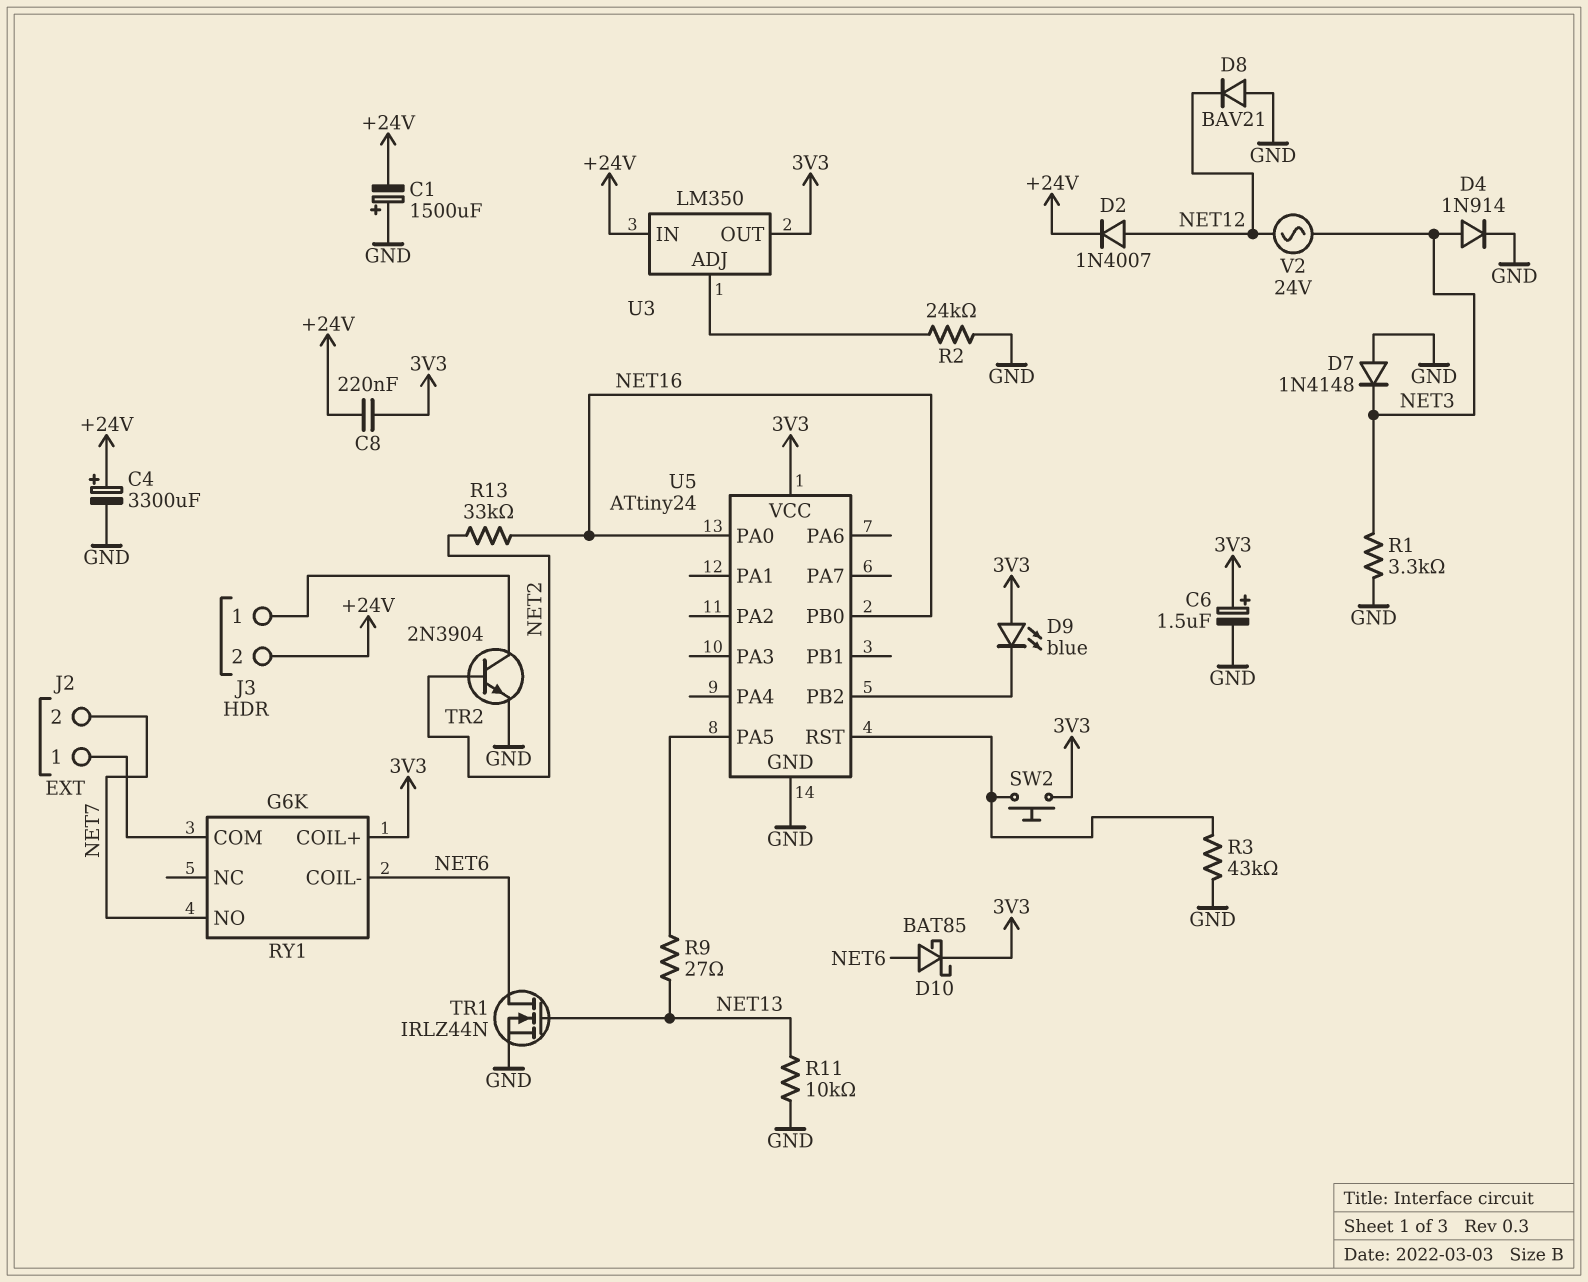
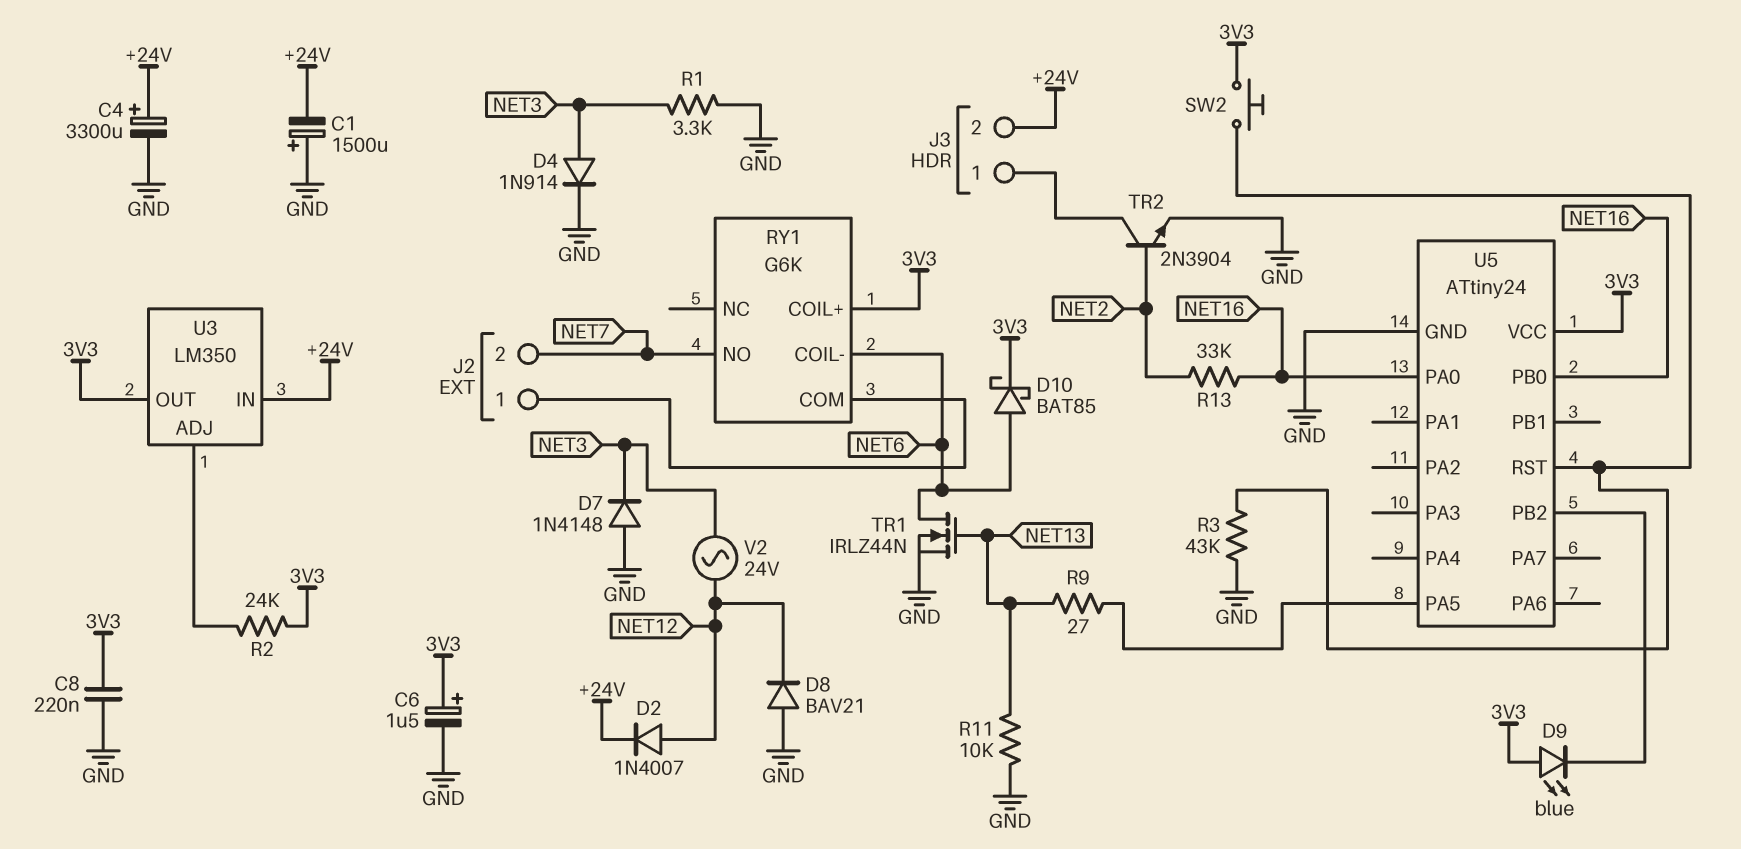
C8: 220nF (+24V, 3V3) -> 220nF (3V3, GND)
R2: 24k (GND, U3/ADJ) -> 24k (3V3, U3/ADJ)

